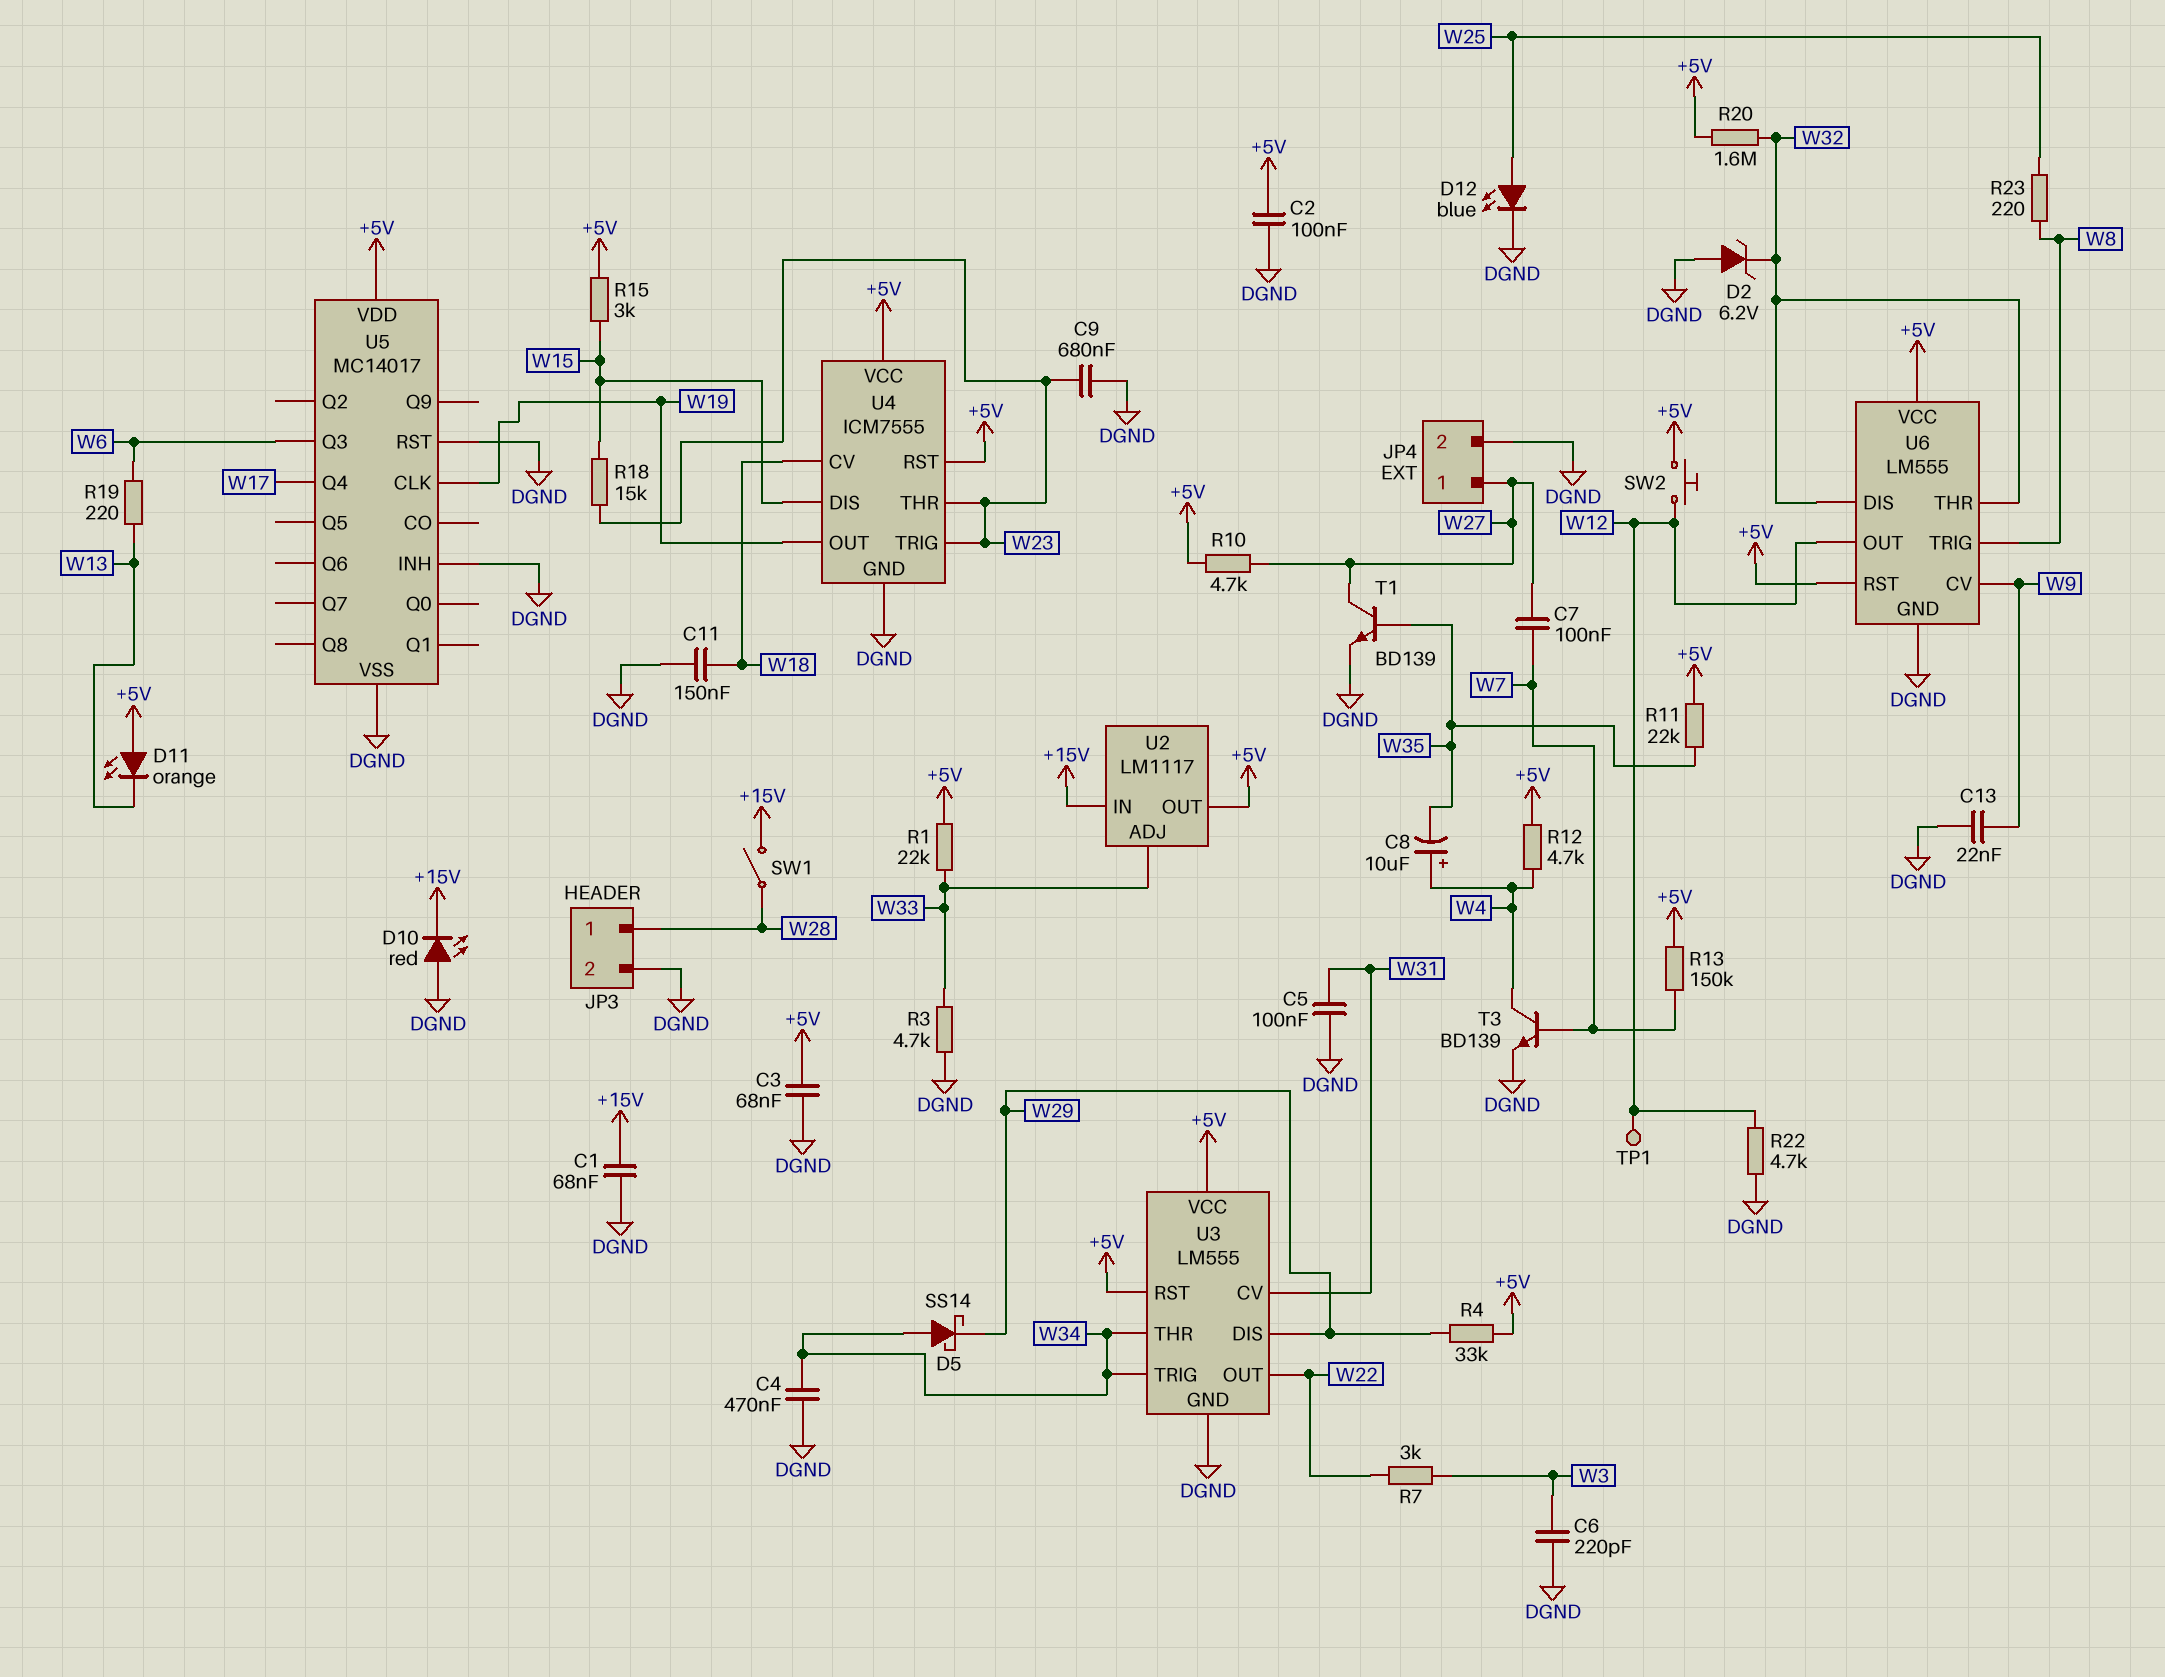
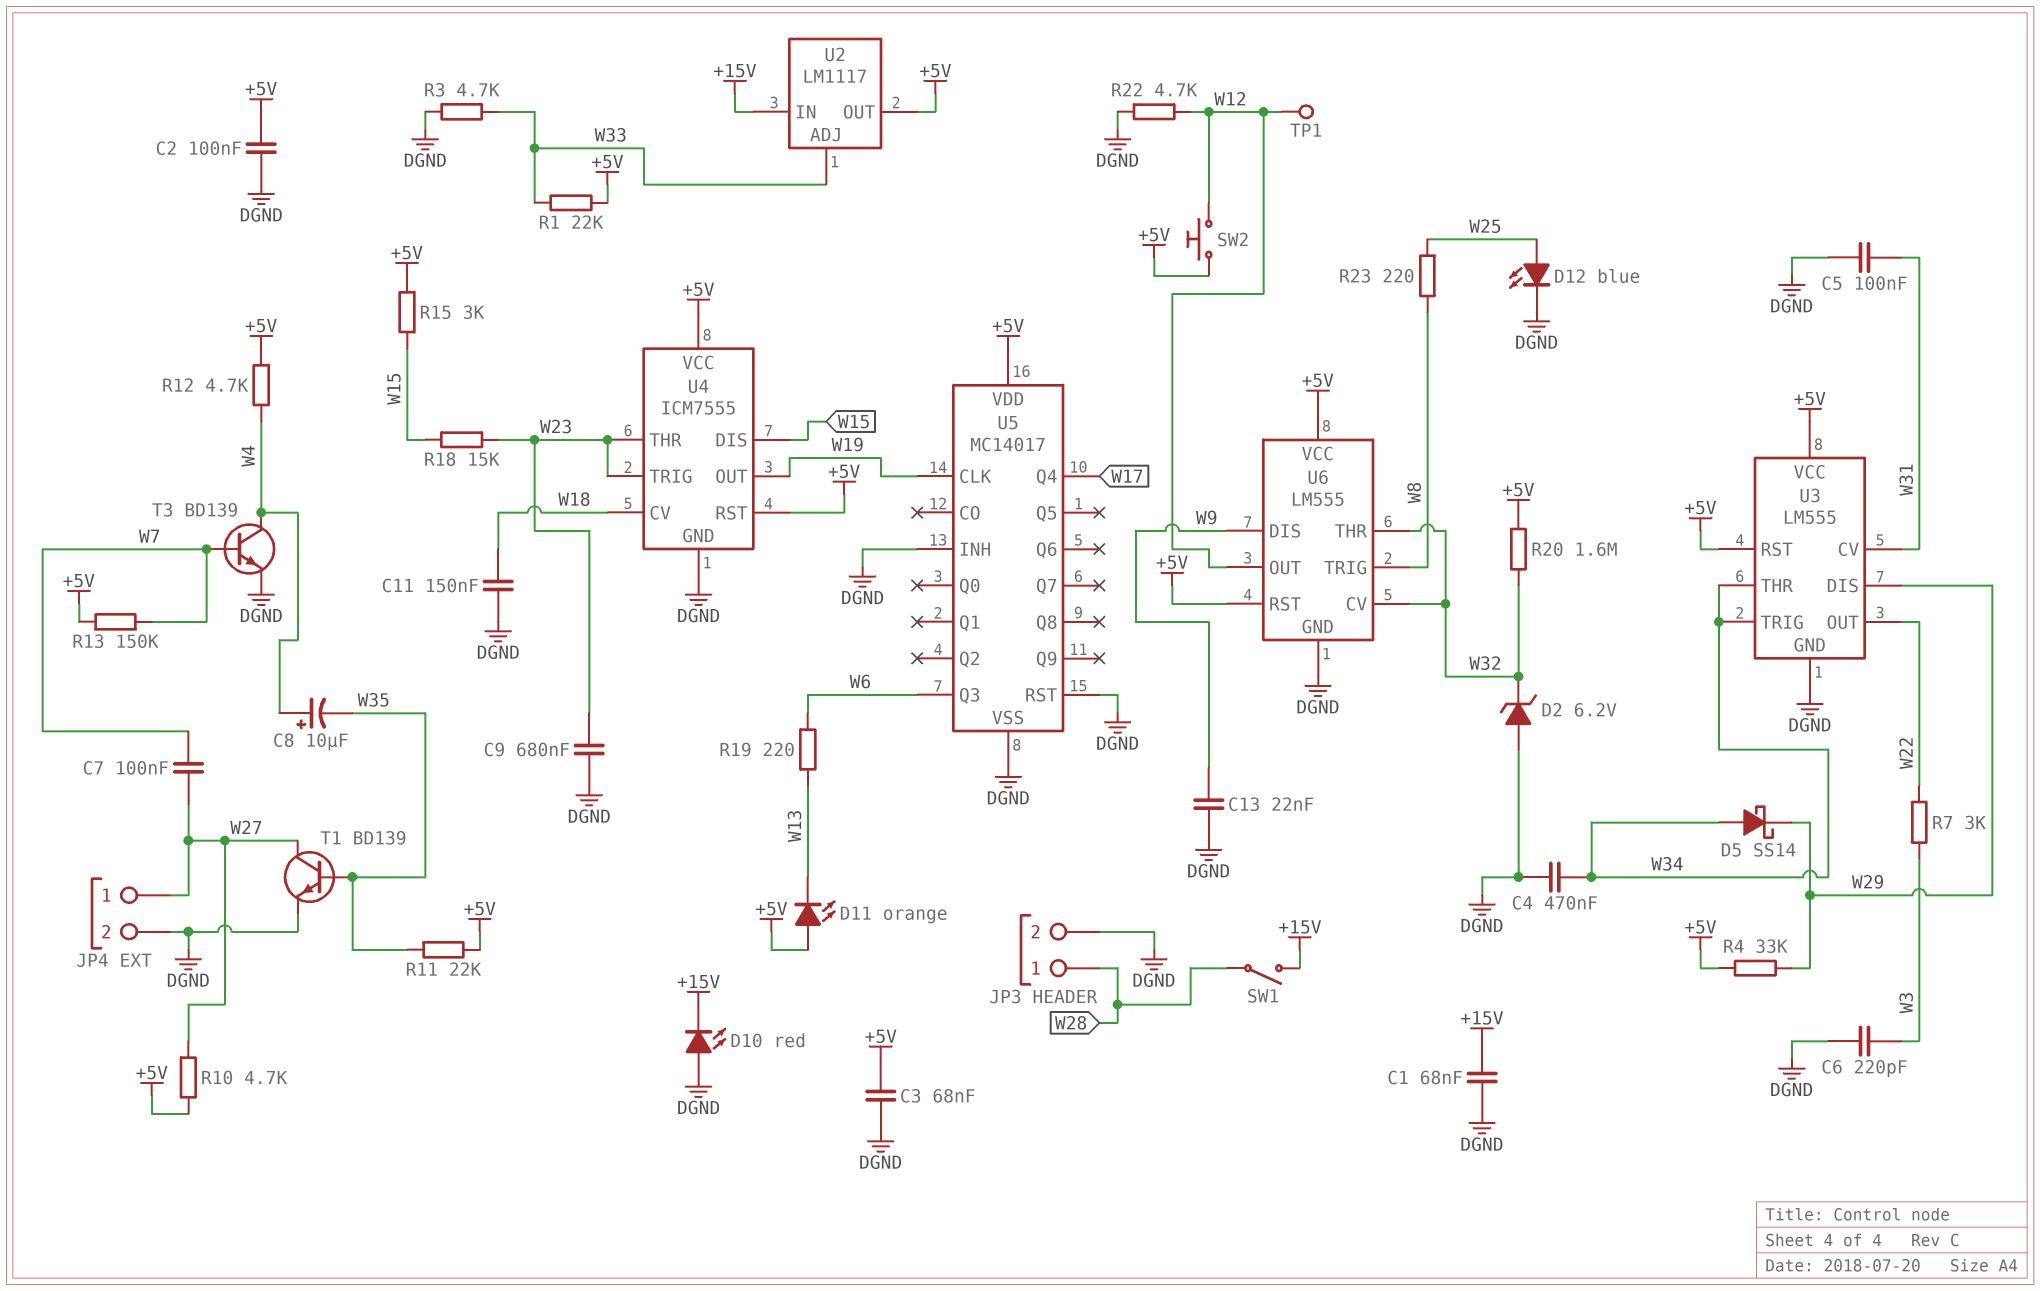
U6 pin CV: W9 -> W32
U6 pin DIS: W32 -> W9

